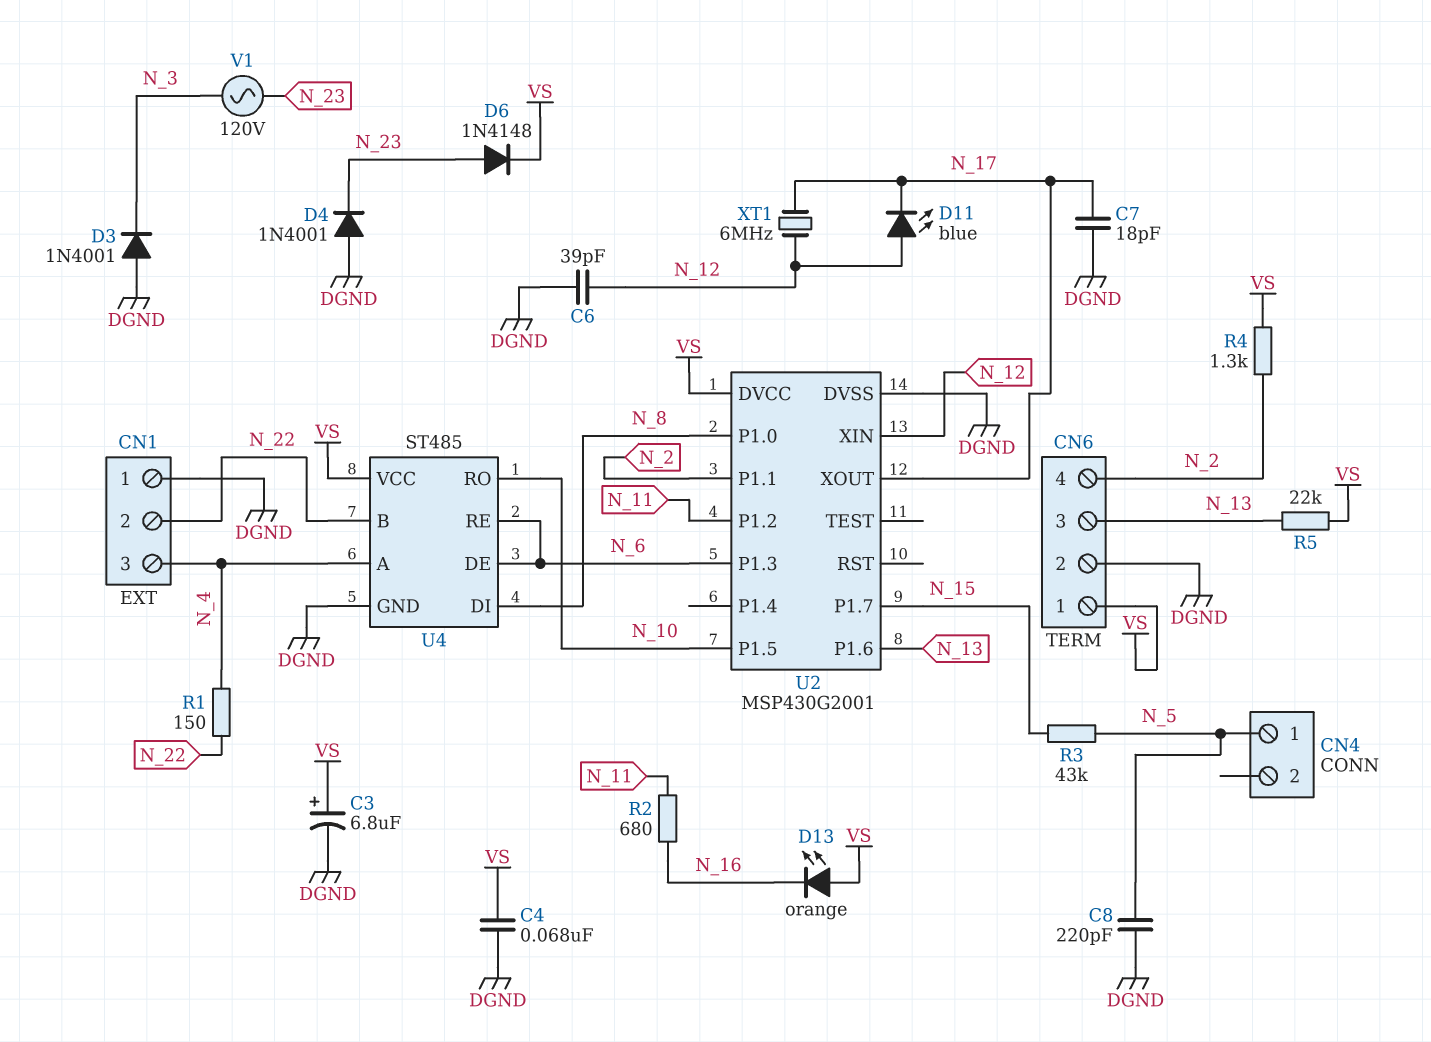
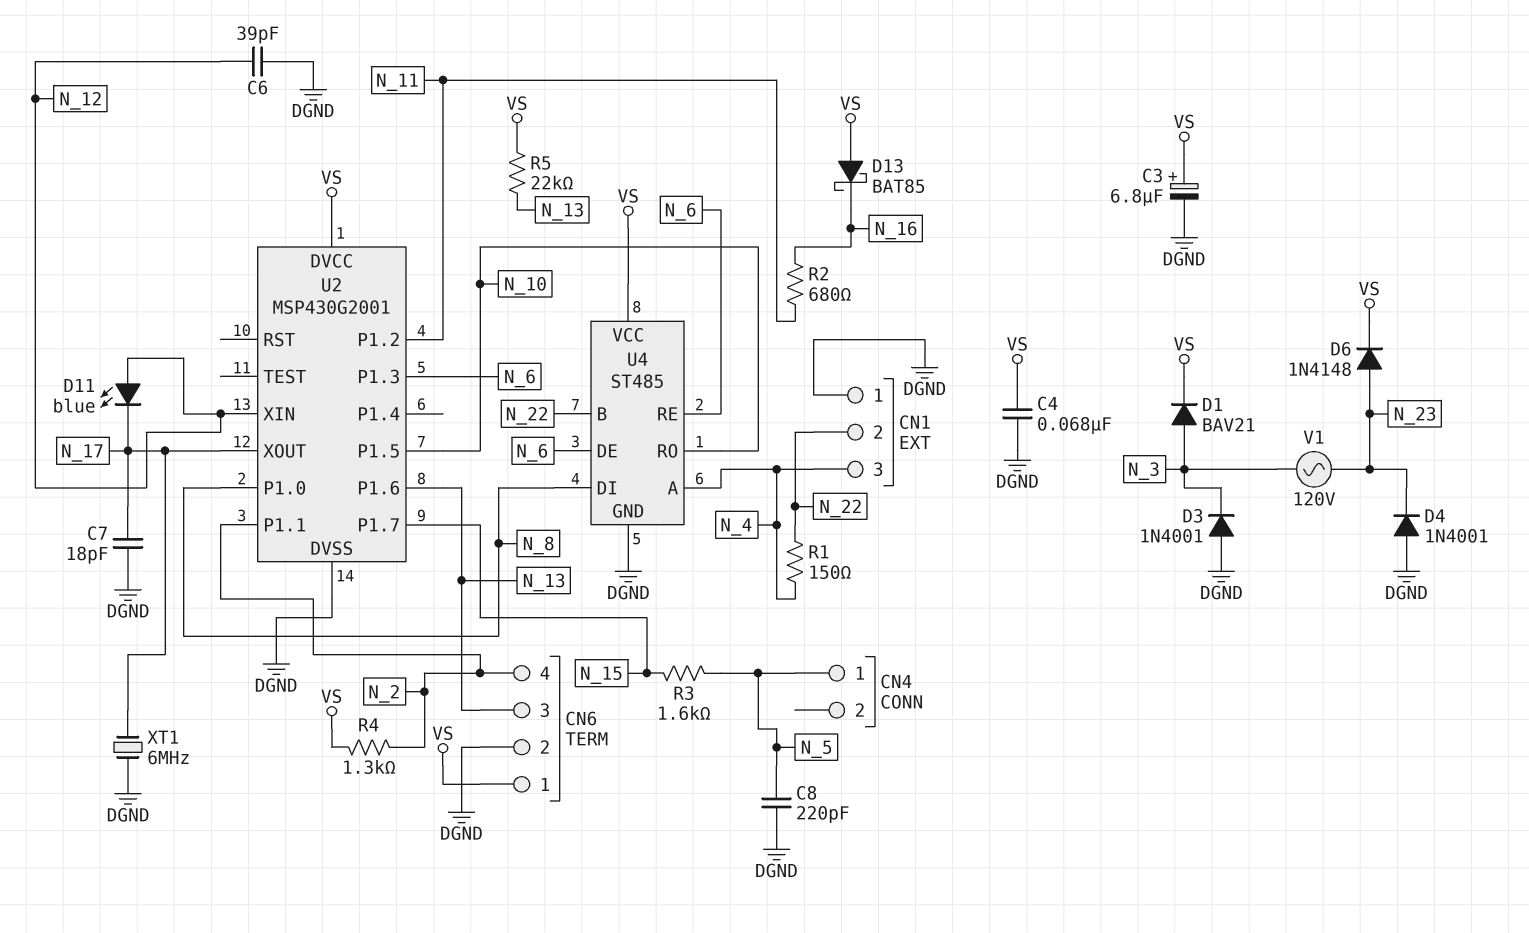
D1: none -> diode BAV21 (A N_3, K VS)
D13: LED orange (A VS, K N_16) -> schottky BAT85 (A VS, K N_16)
R3: 43k (N_5, N_15) -> 1.6k (N_5, N_15)
XT1: 6MHz (N_12, N_17) -> 6MHz (DGND, N_17)

